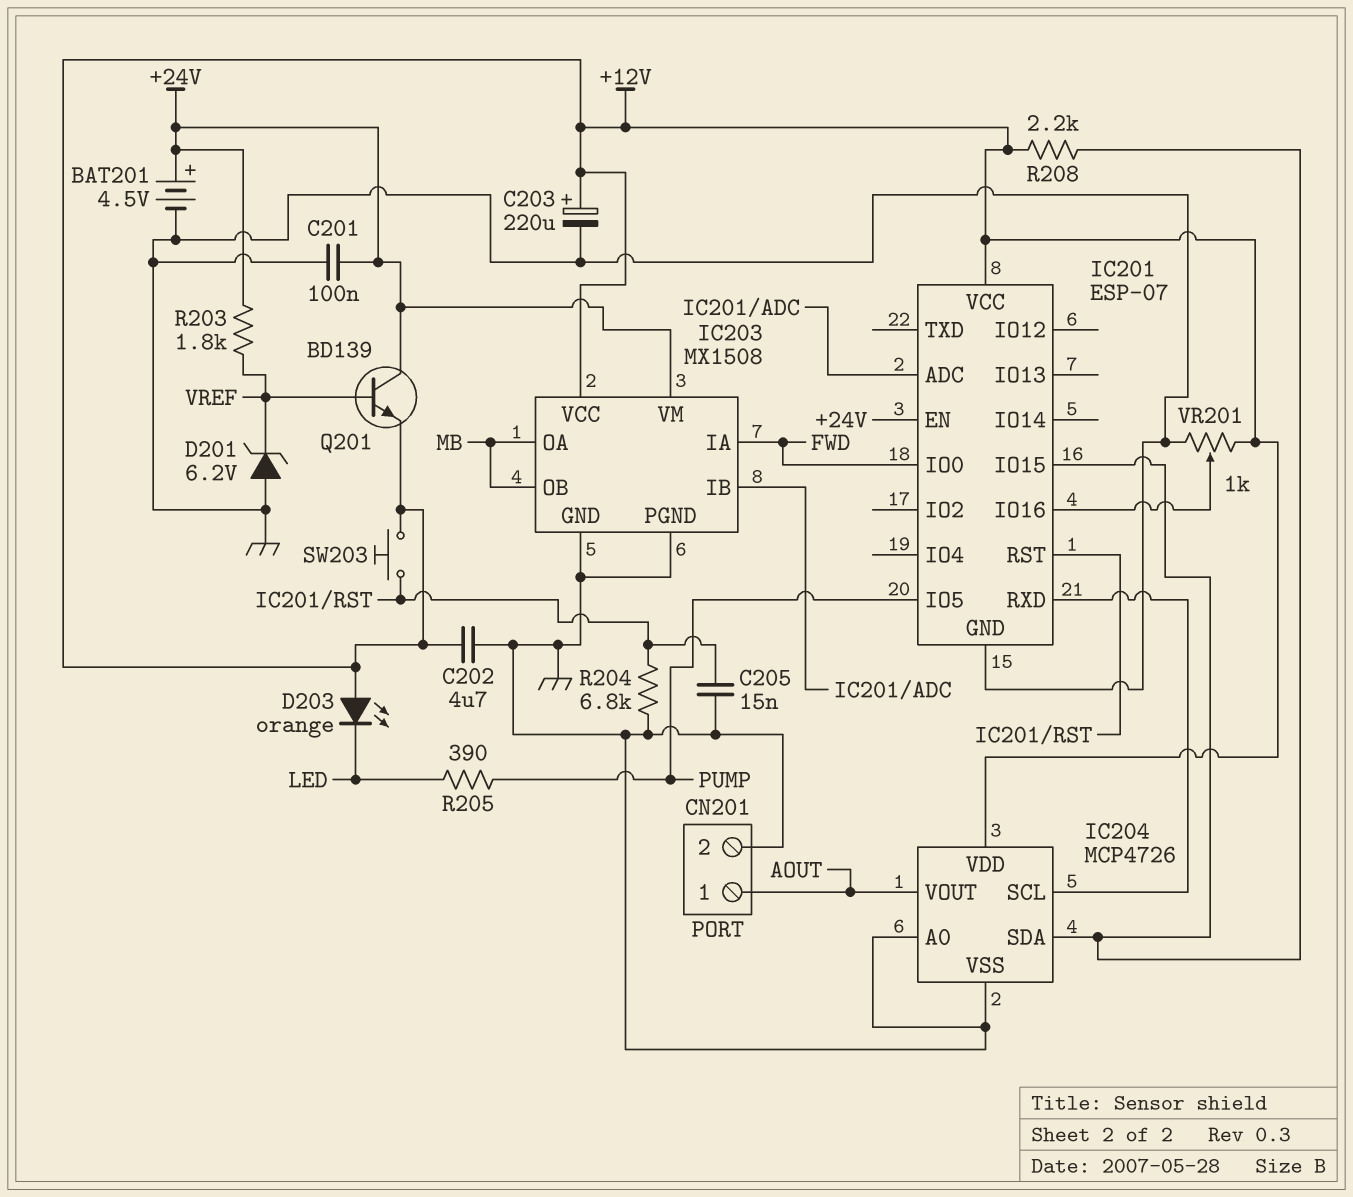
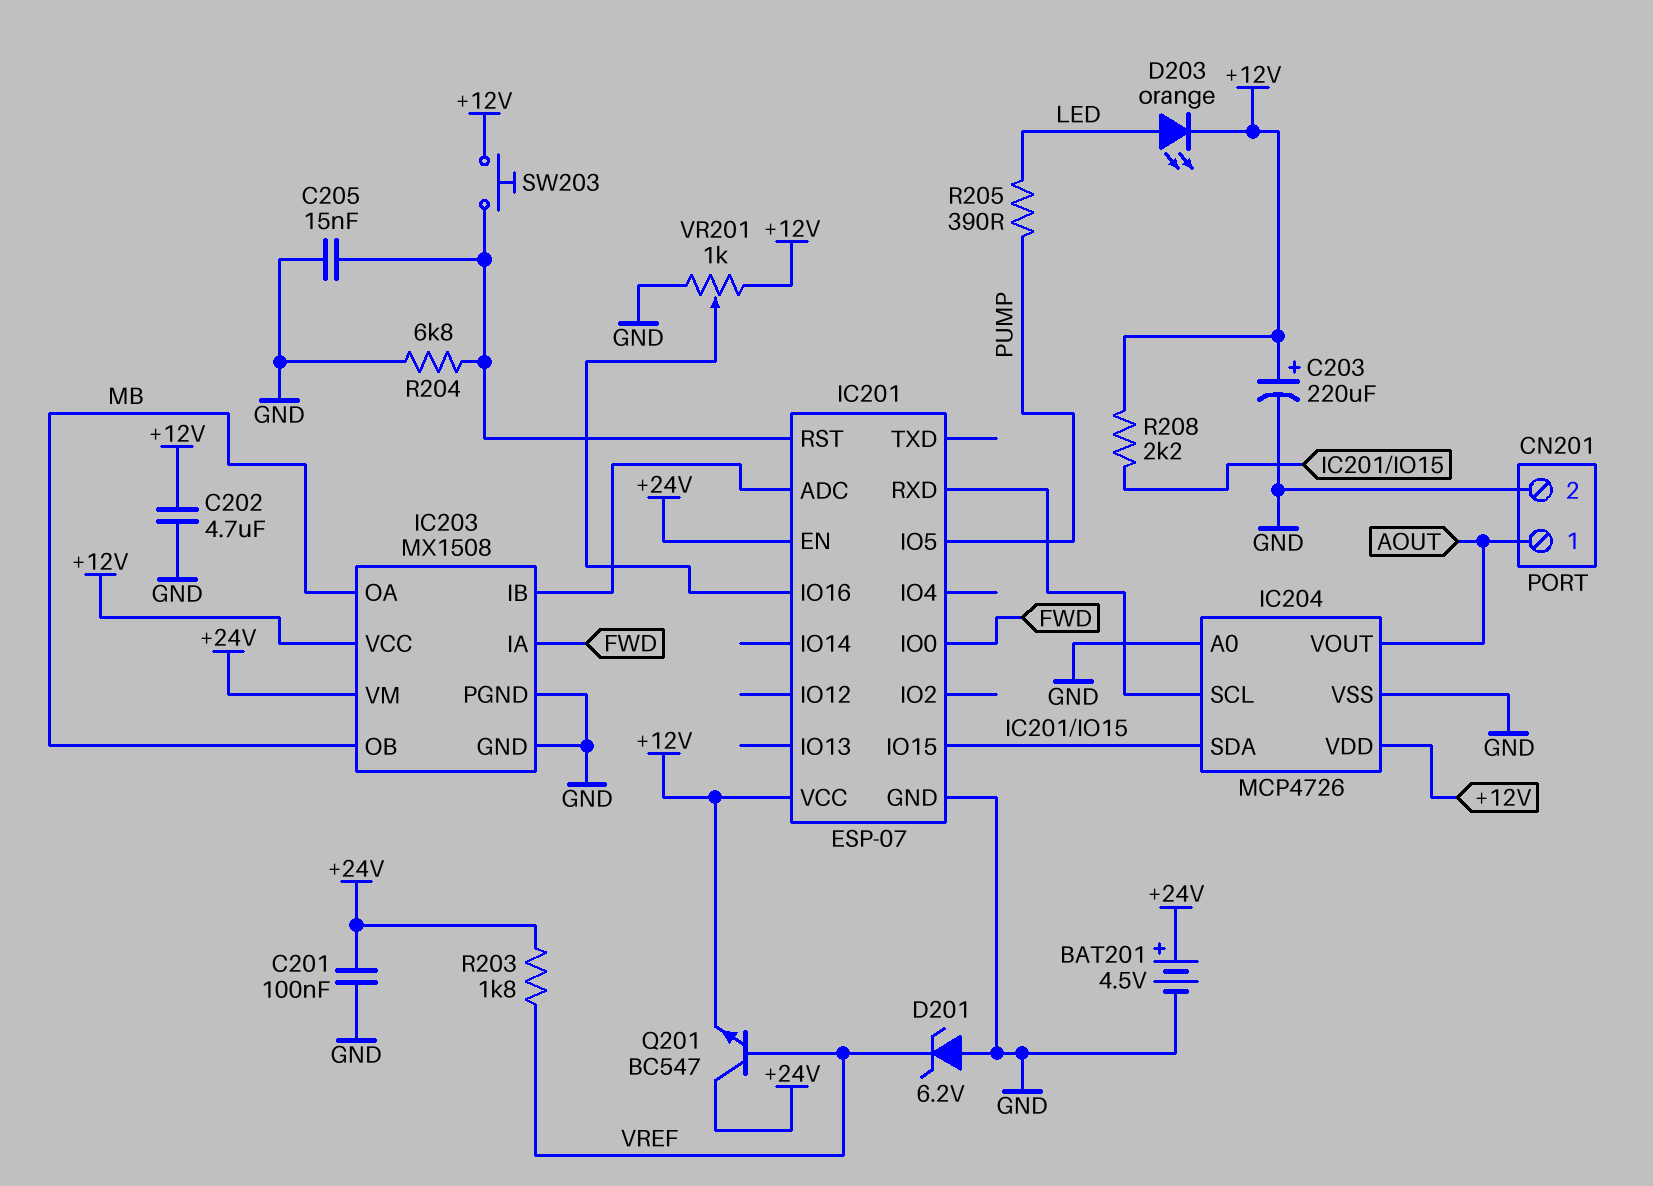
D203: LED orange (A +12V, K LED) -> LED orange (A LED, K +12V)
Q201: NPN BD139 (B VREF, C +24V, E +12V) -> NPN BC547 (B VREF, C +24V, E +12V)

